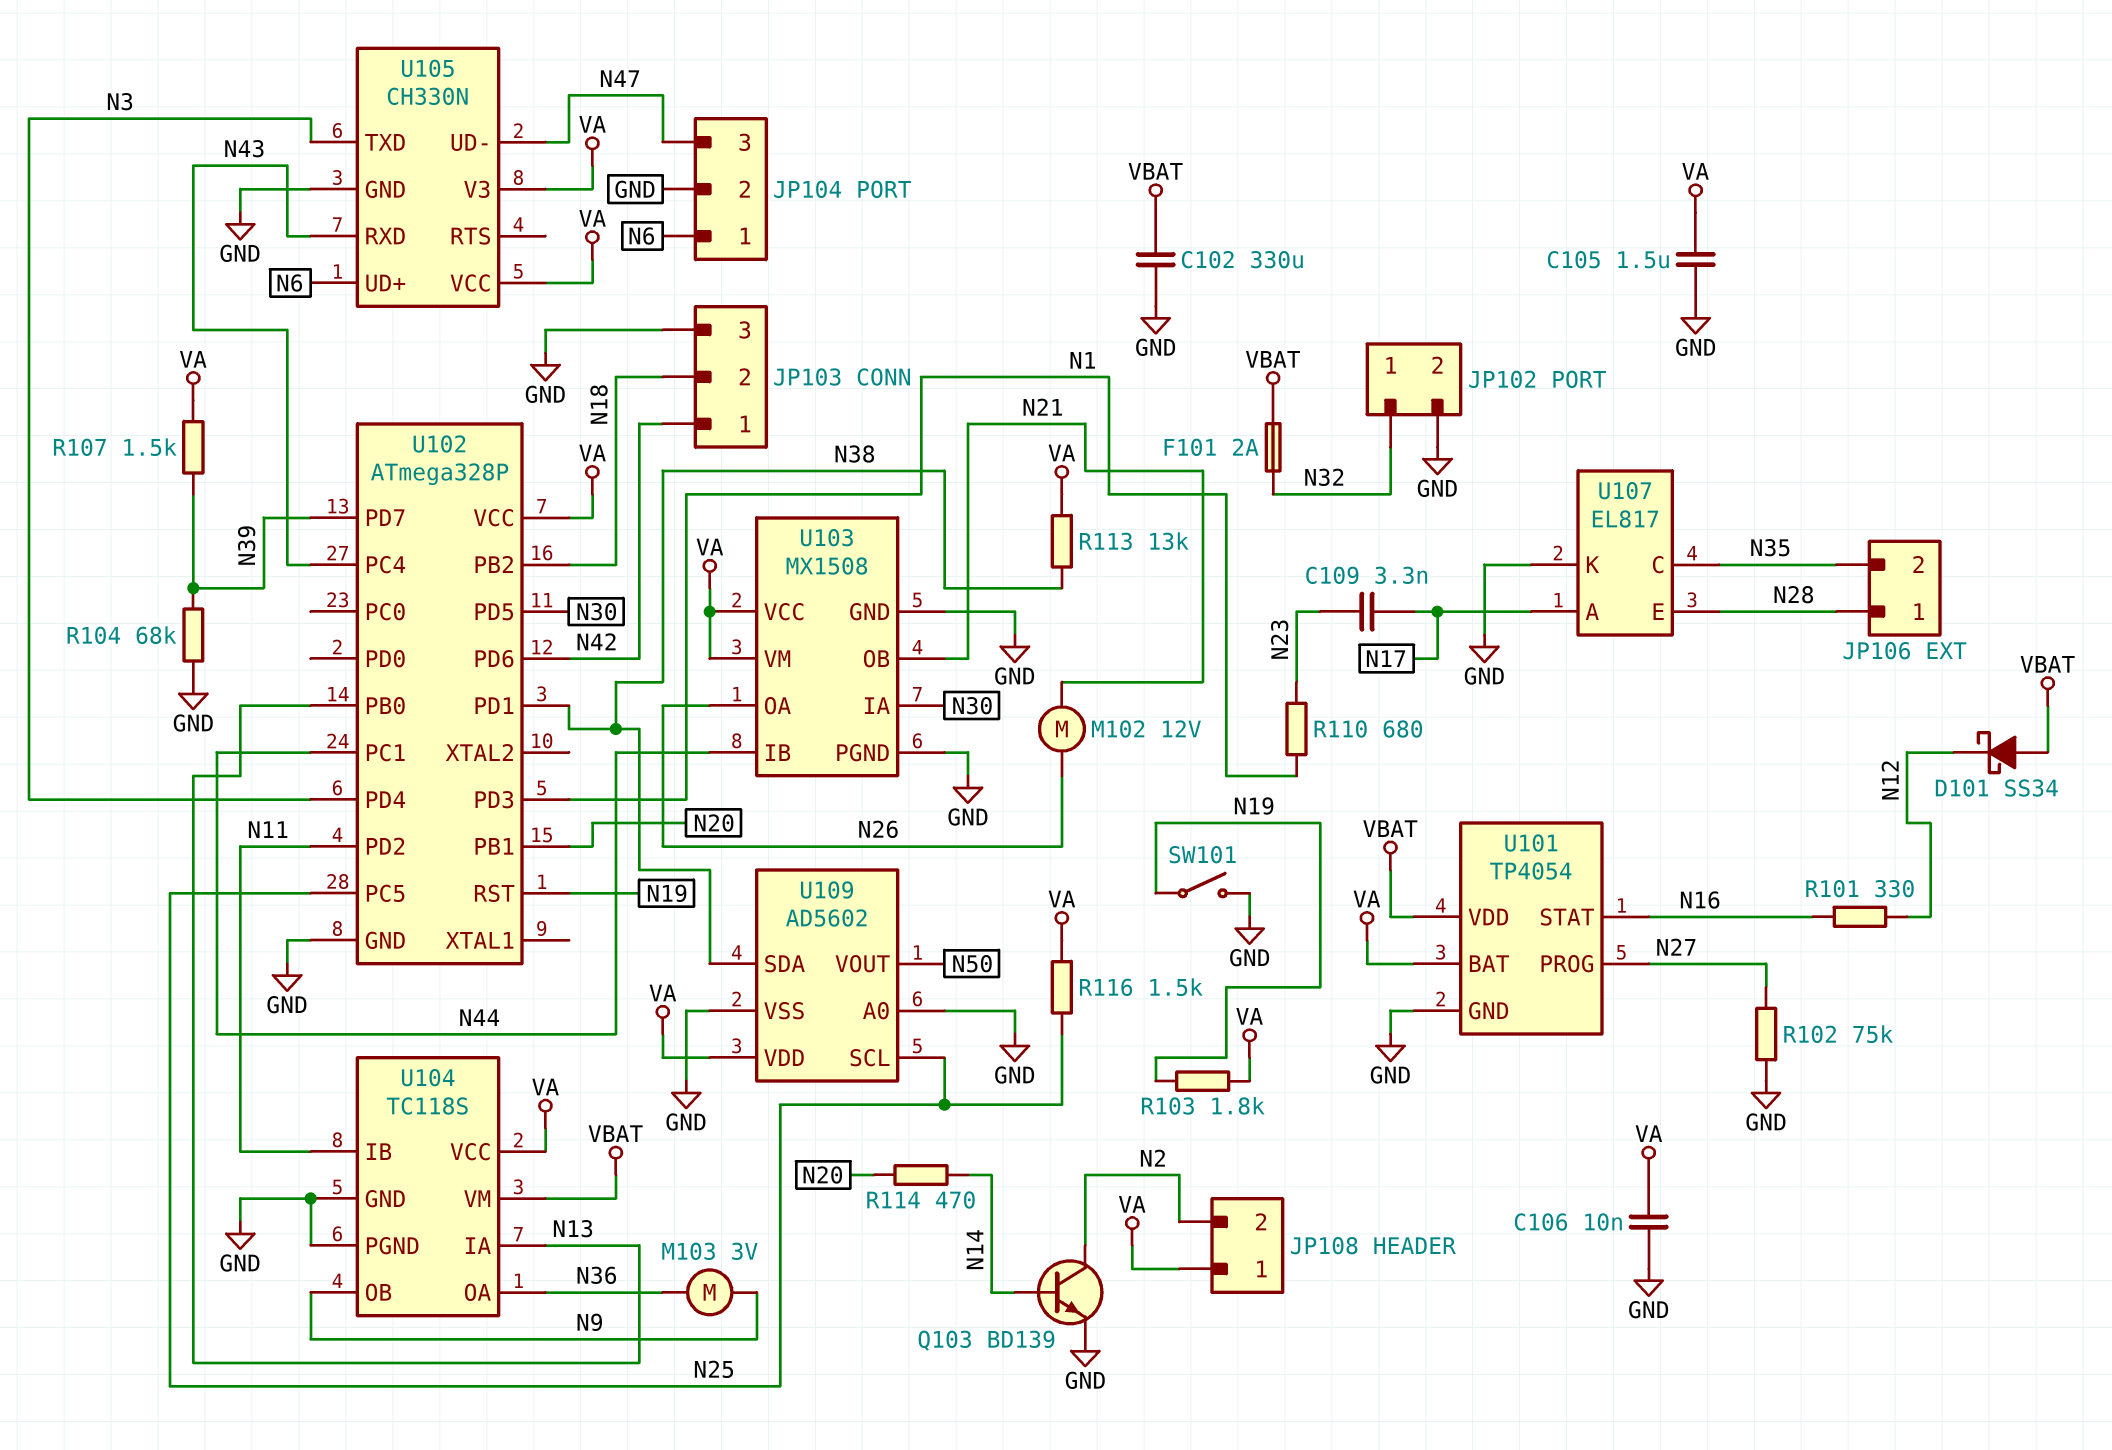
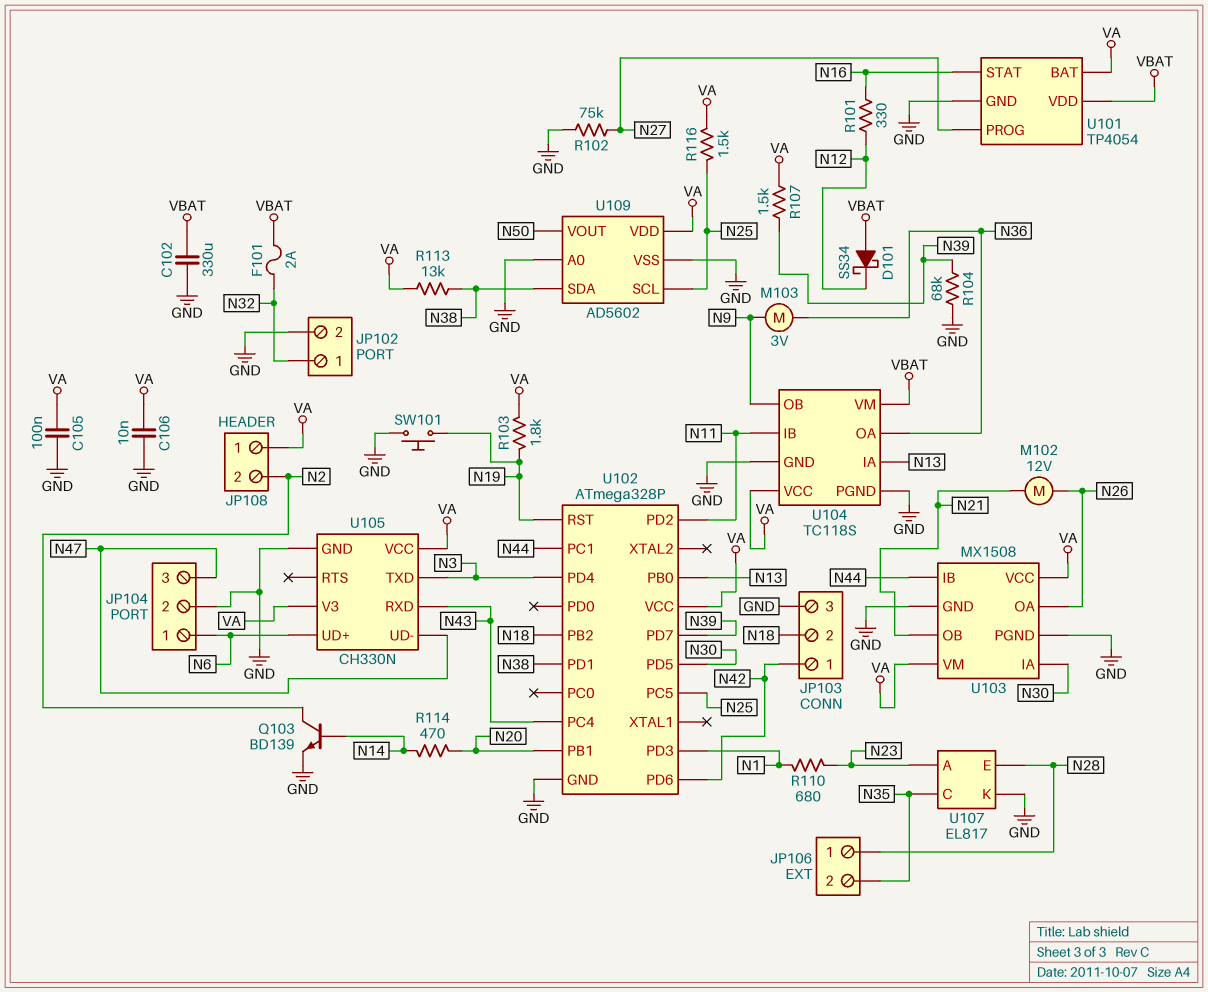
C105: 1.5uF (GND, VA) -> 100nF (GND, VA)
C109: 3.3nF (N17, N23) -> none
SW101: switch (GND, N19) -> button (GND, N19)
U107 pin A: N17 -> N23

